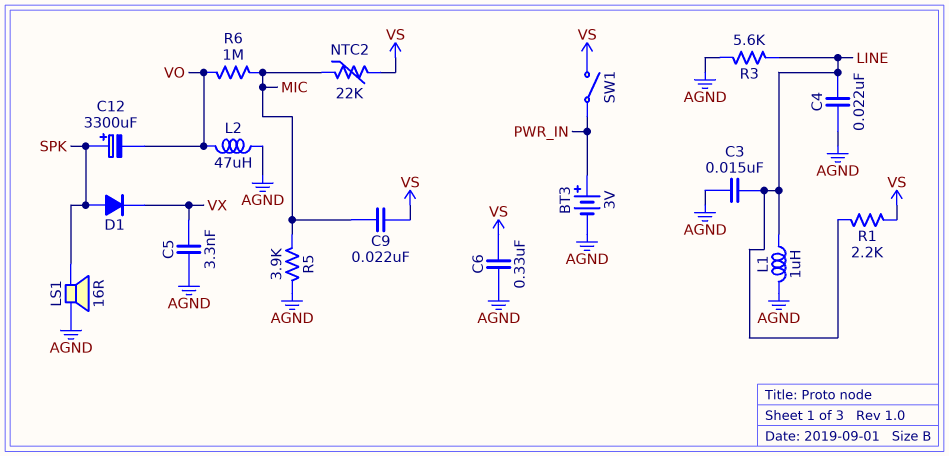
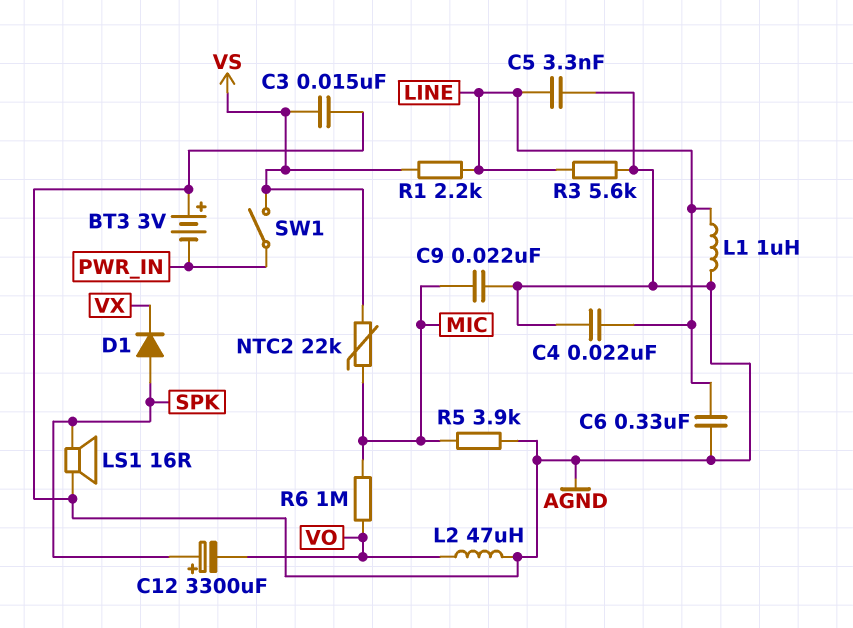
BT3: 3V (plus PWR_IN, minus AGND) -> 3V (plus AGND, minus PWR_IN)
C3: 15nF (AGND, LINE) -> 15nF (AGND, VS)
C5: 3.3nF (AGND, VX) -> 3.3nF (AGND, LINE)
C6: 330nF (AGND, VS) -> 330nF (AGND, LINE)
C9: 22nF (MIC, VS) -> 22nF (AGND, MIC)

